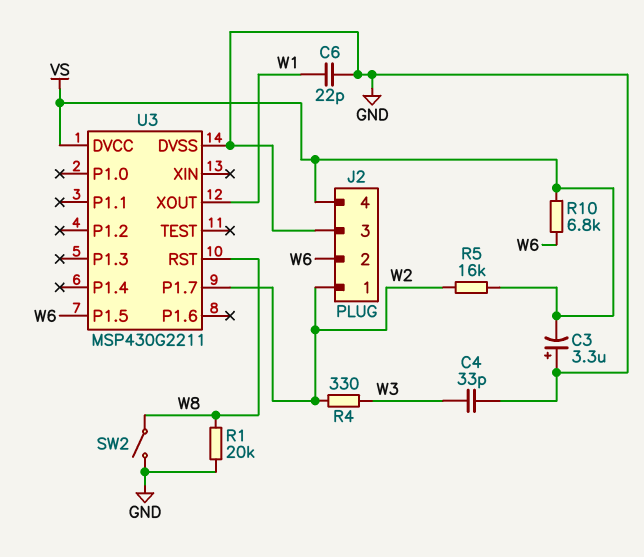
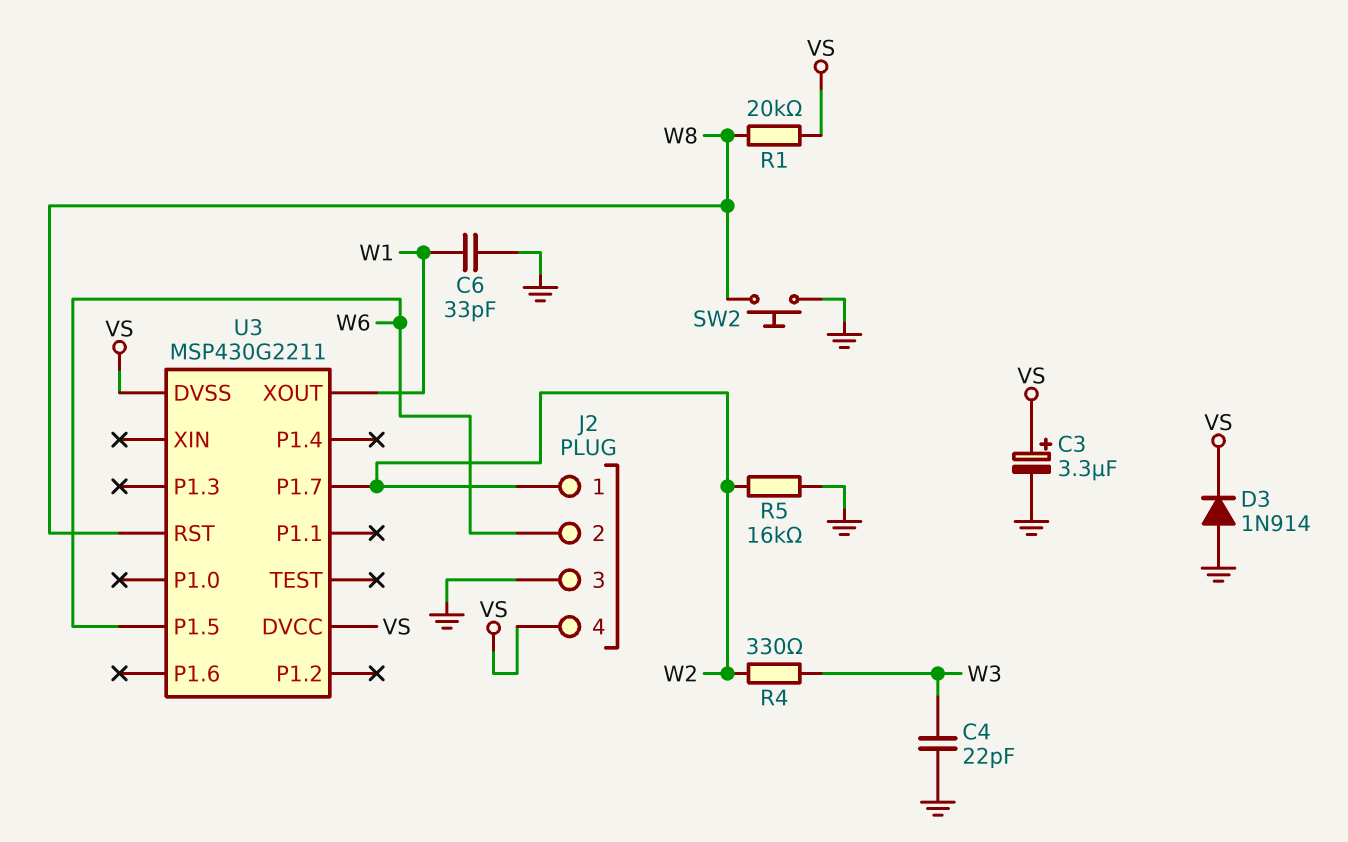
C3: 3.3uF (plus GND, minus VS) -> 3.3uF (plus VS, minus GND)
C4: 33pF (GND, W3) -> 22pF (GND, W3)
C6: 22pF (GND, W1) -> 33pF (GND, W1)
D3: none -> diode 1N914 (A GND, K VS)
R1: 20k (GND, W8) -> 20k (VS, W8)
R5: 16k (VS, W2) -> 16k (GND, W2)
R10: 6.8k (VS, W6) -> none
SW2: switch (GND, W8) -> button (GND, W8)
U3 pin DVSS: GND -> VS

